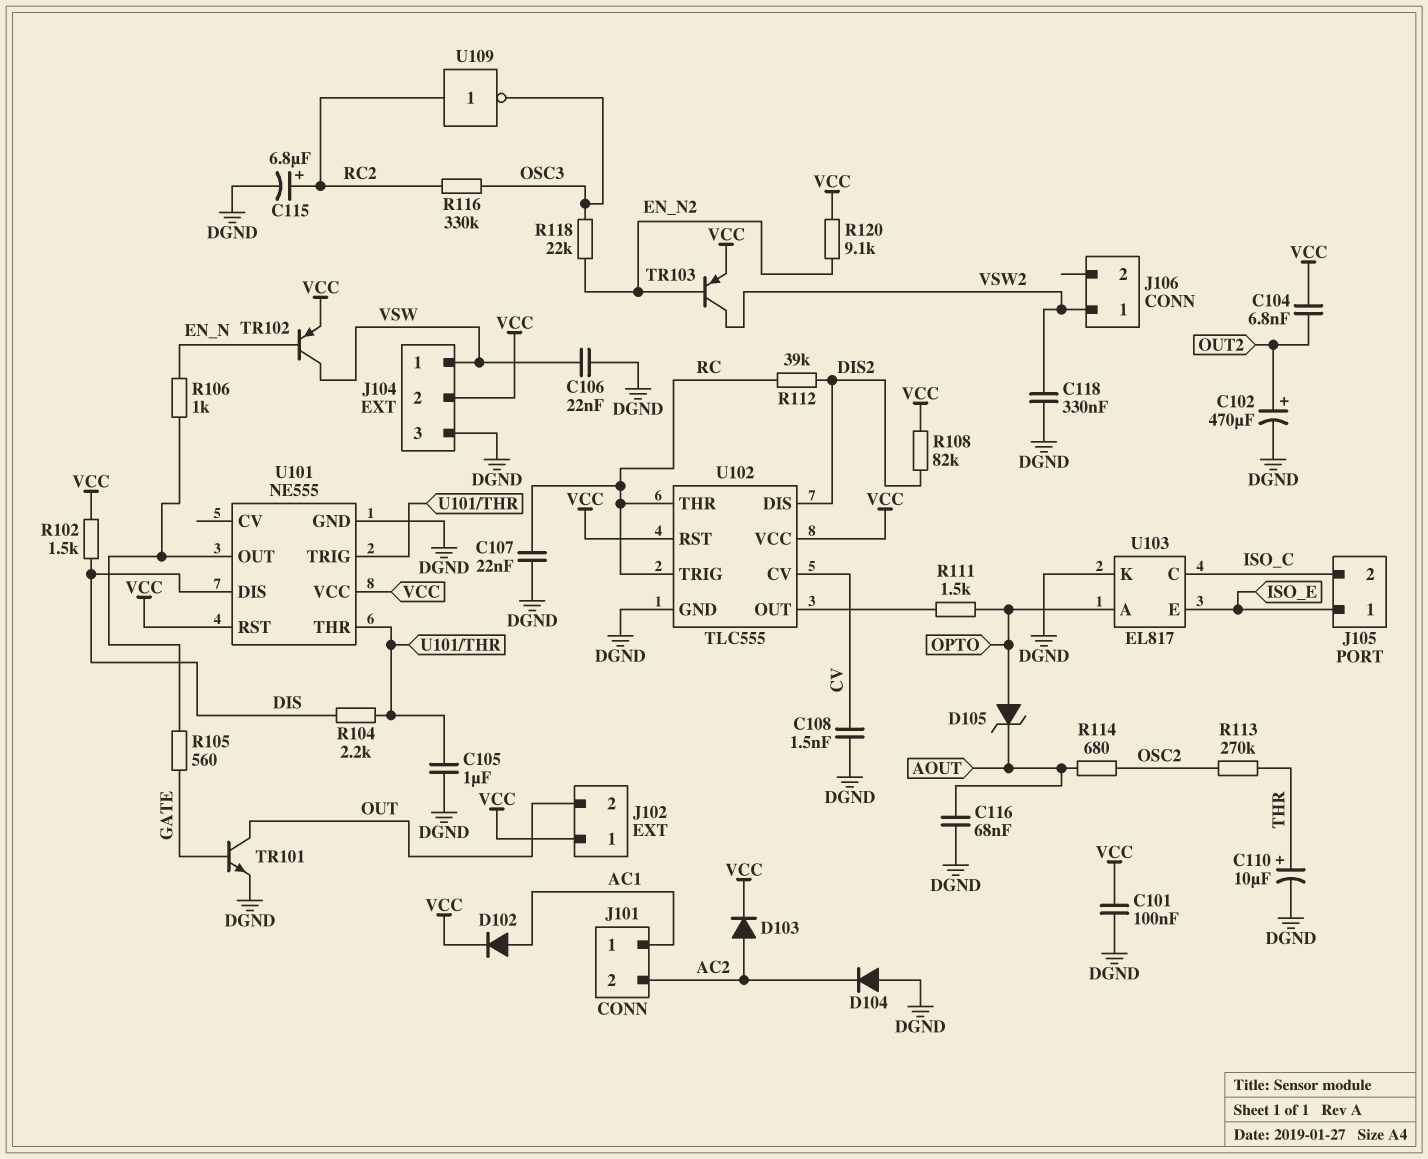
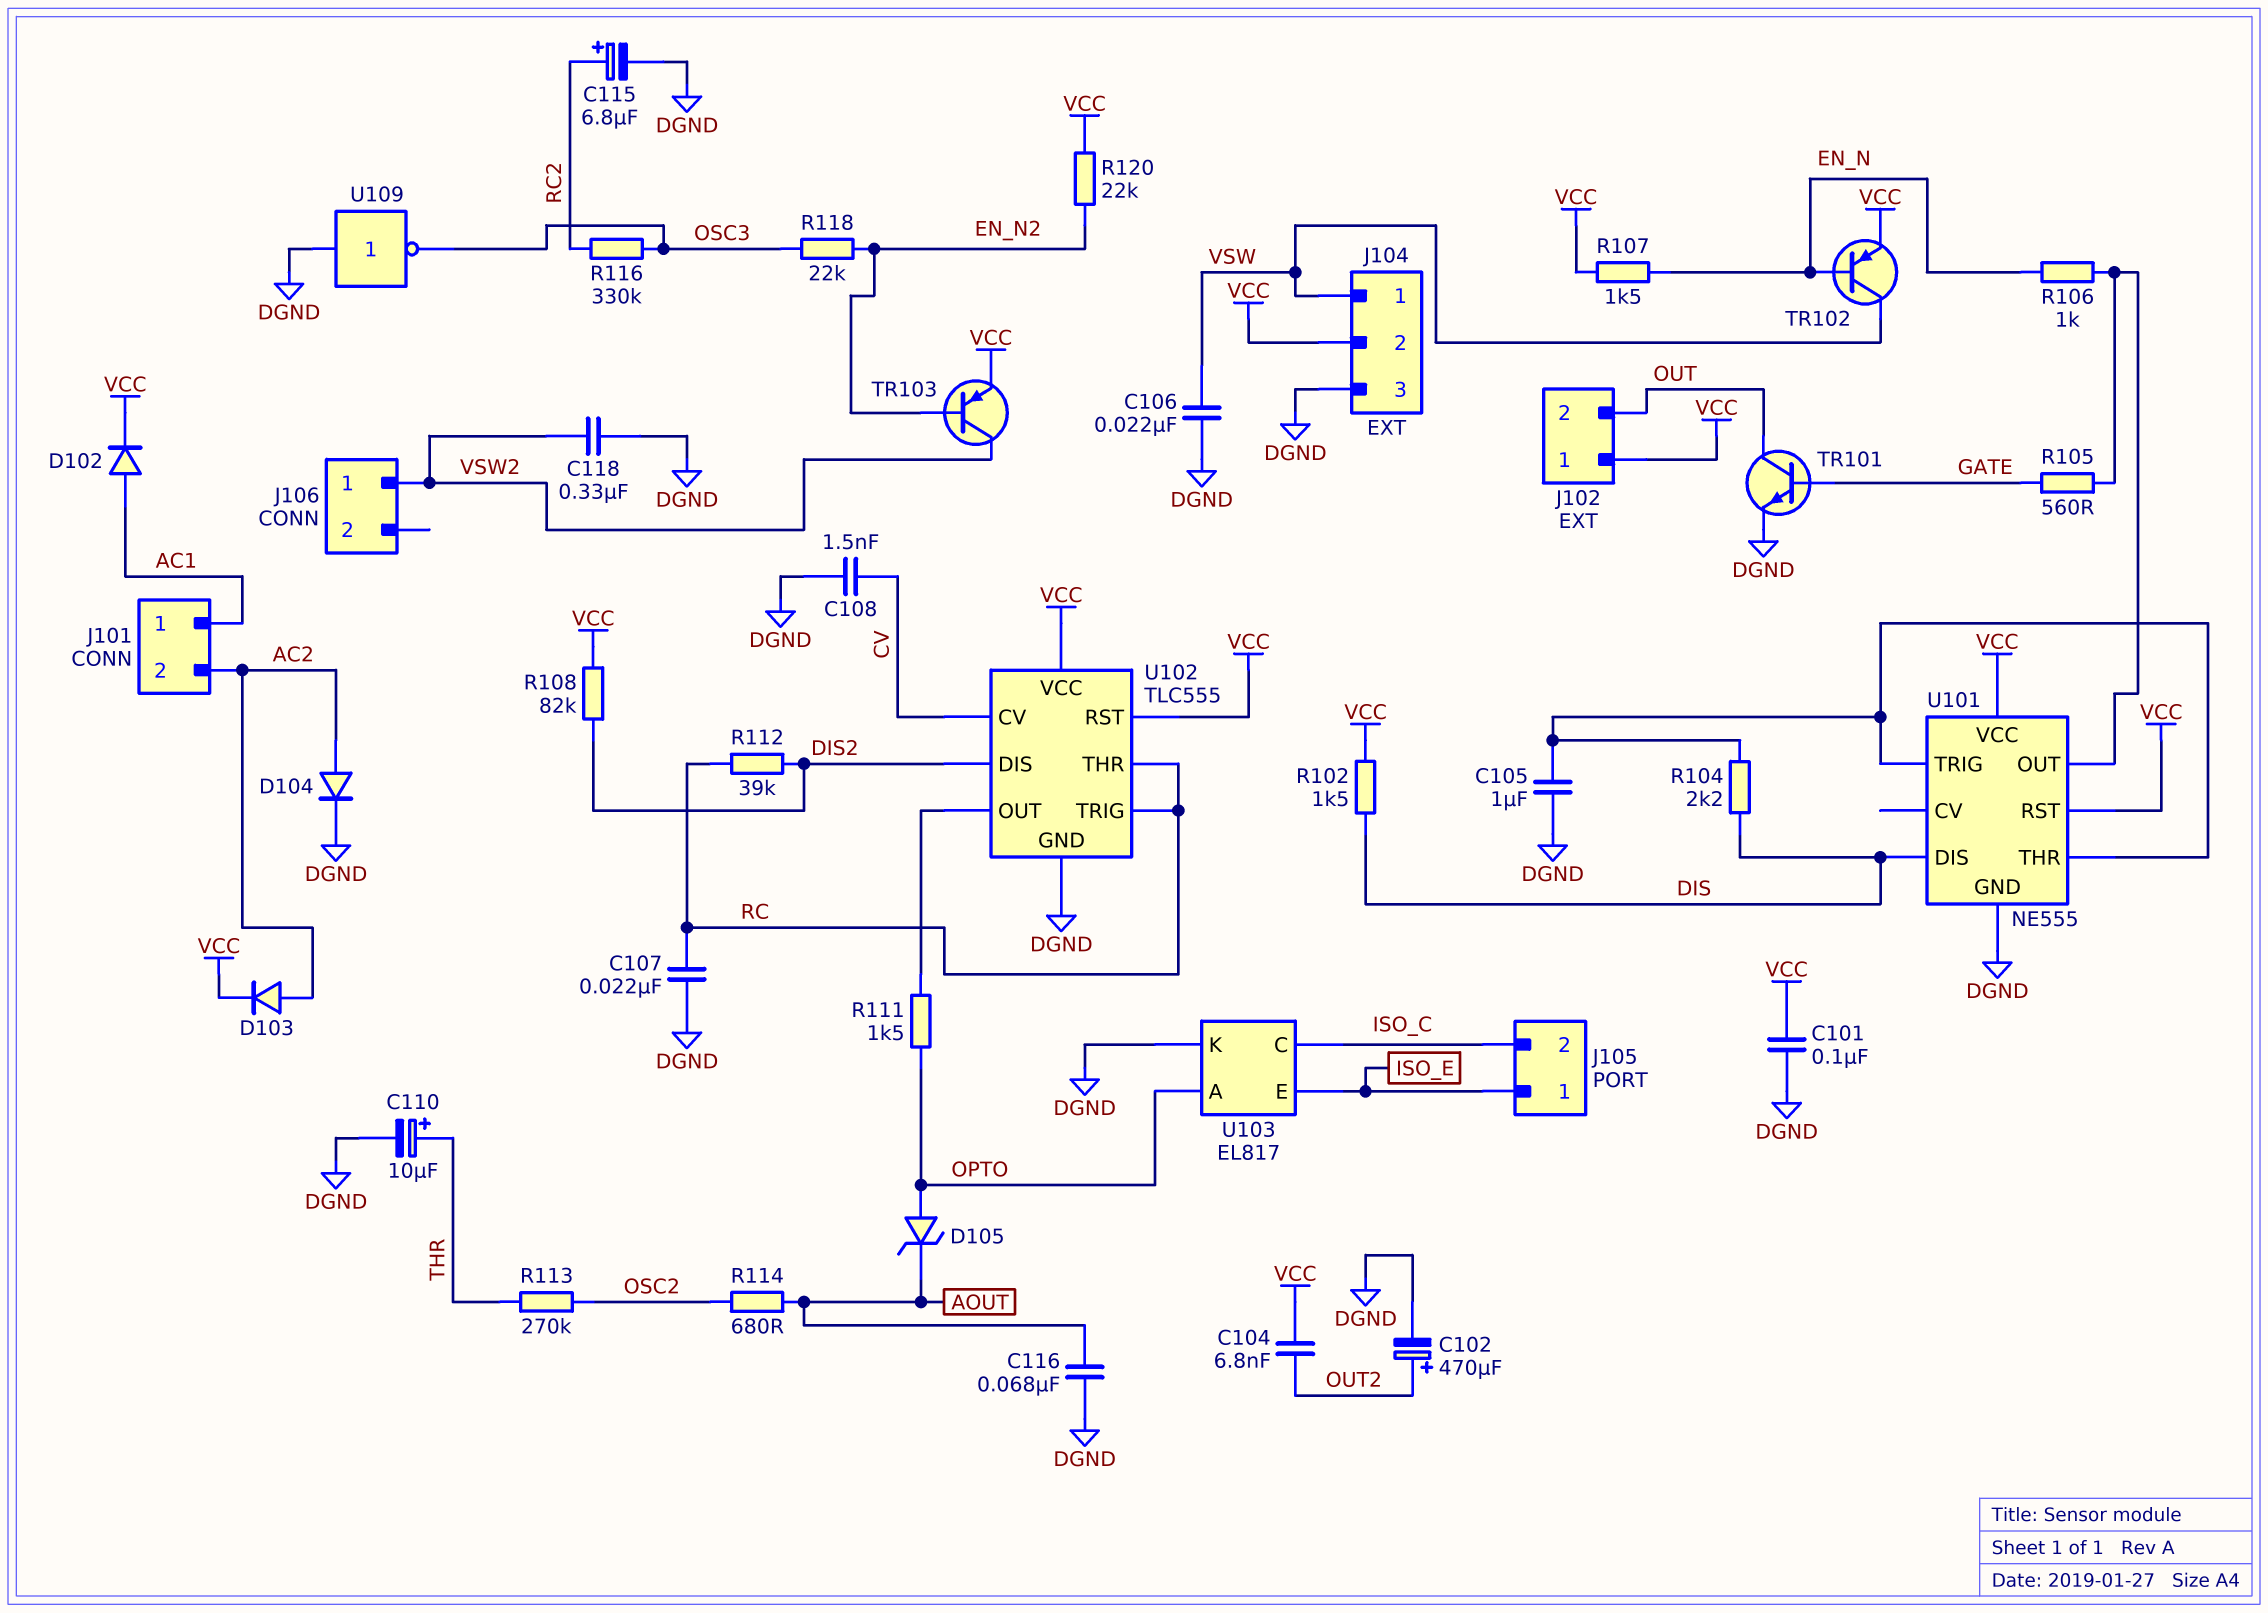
D104: diode (A DGND, K AC2) -> diode (A AC2, K DGND)
R107: none -> 1.5k (EN_N, VCC)
R120: 9.1k (EN_N2, VCC) -> 22k (EN_N2, VCC)
U109: NOT (in RC2, out OSC3) -> NOT (in DGND, out OSC3)

